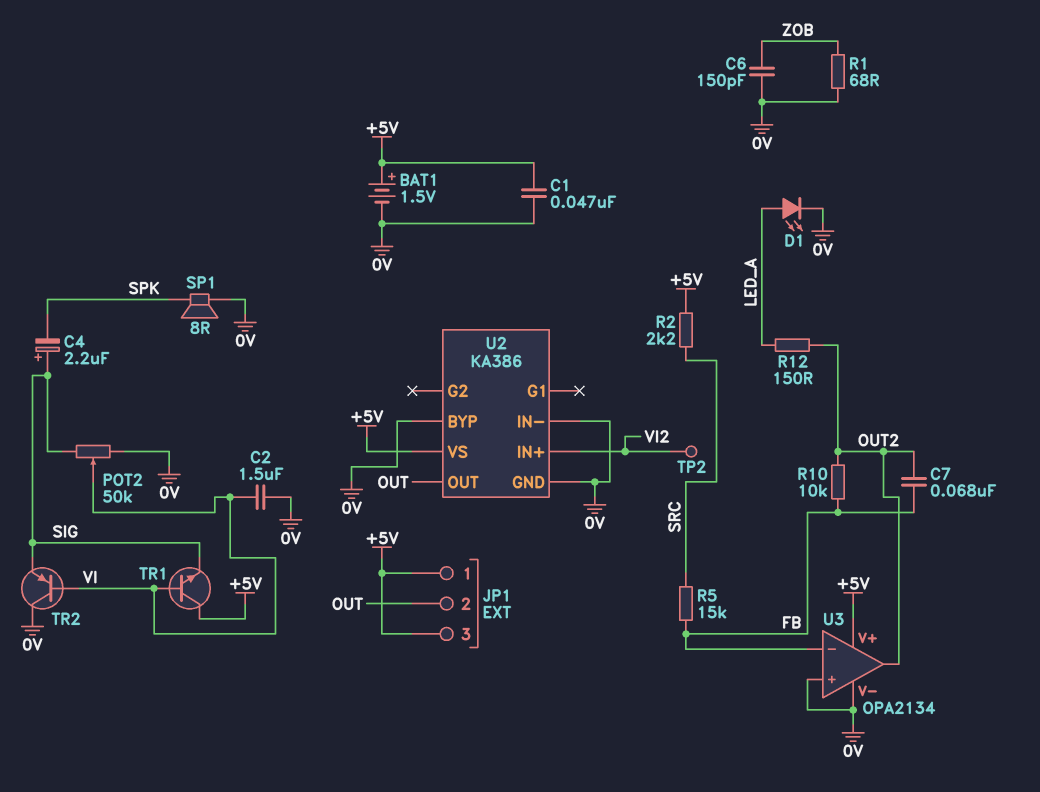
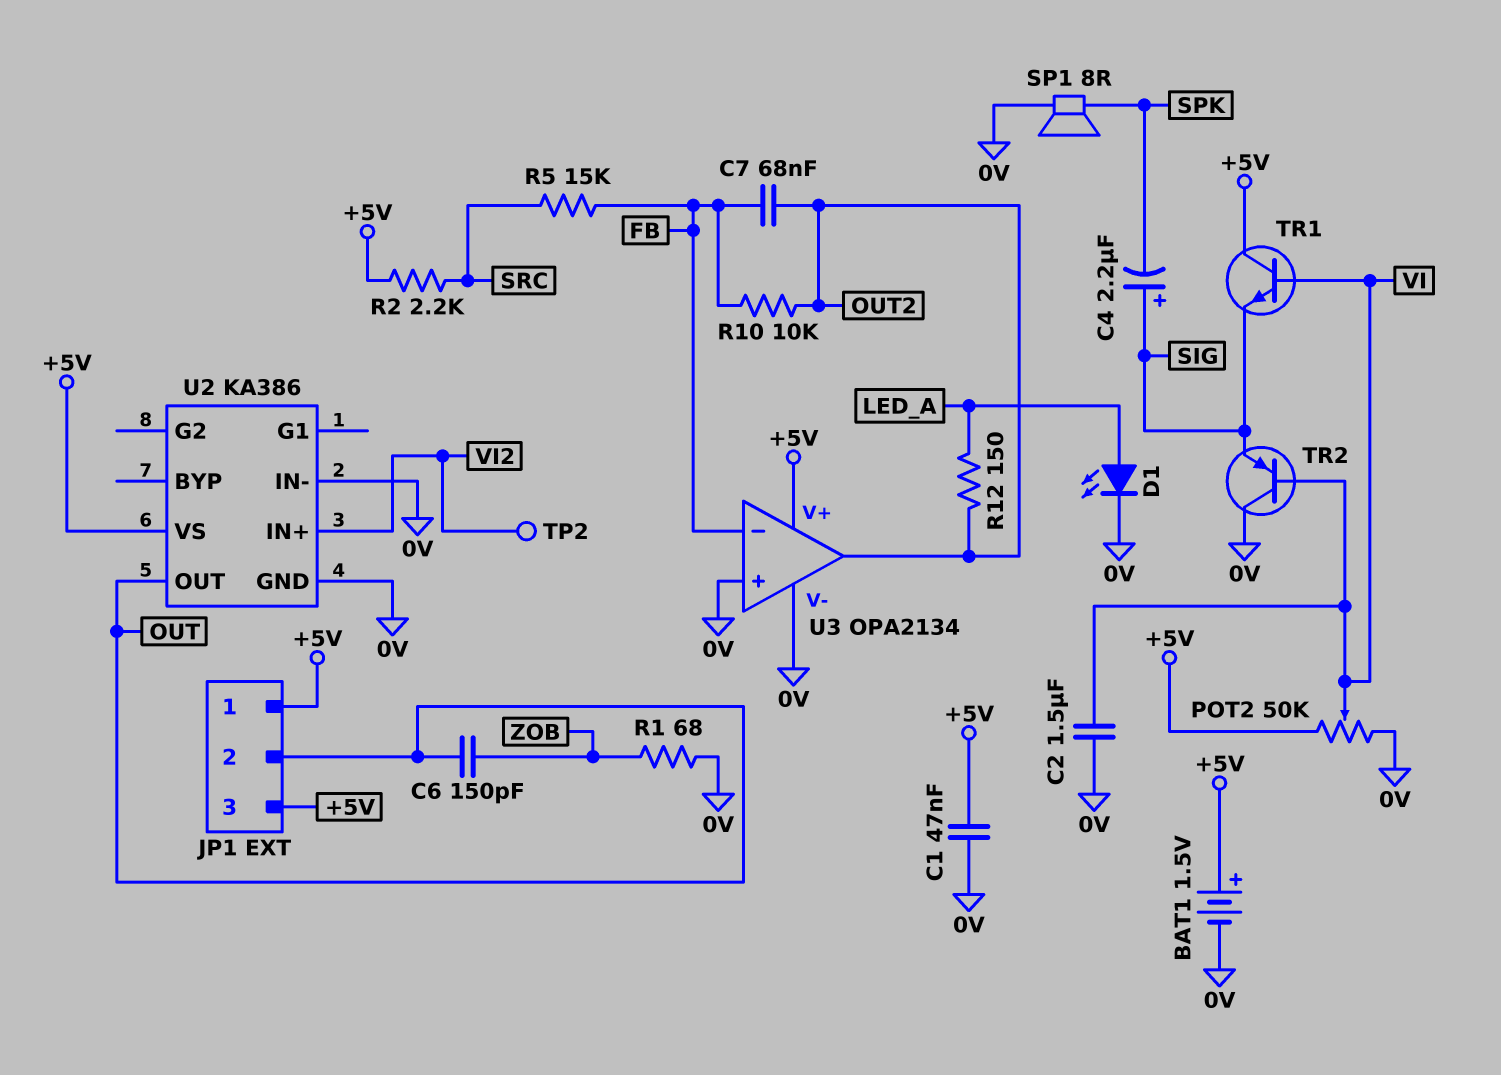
C6: 150pF (0V, ZOB) -> 150pF (OUT, ZOB)
POT2: 50k (0V, SIG, wiper VI) -> 50k (+5V, 0V, wiper VI)
U2 pin BYP: 0V -> none

